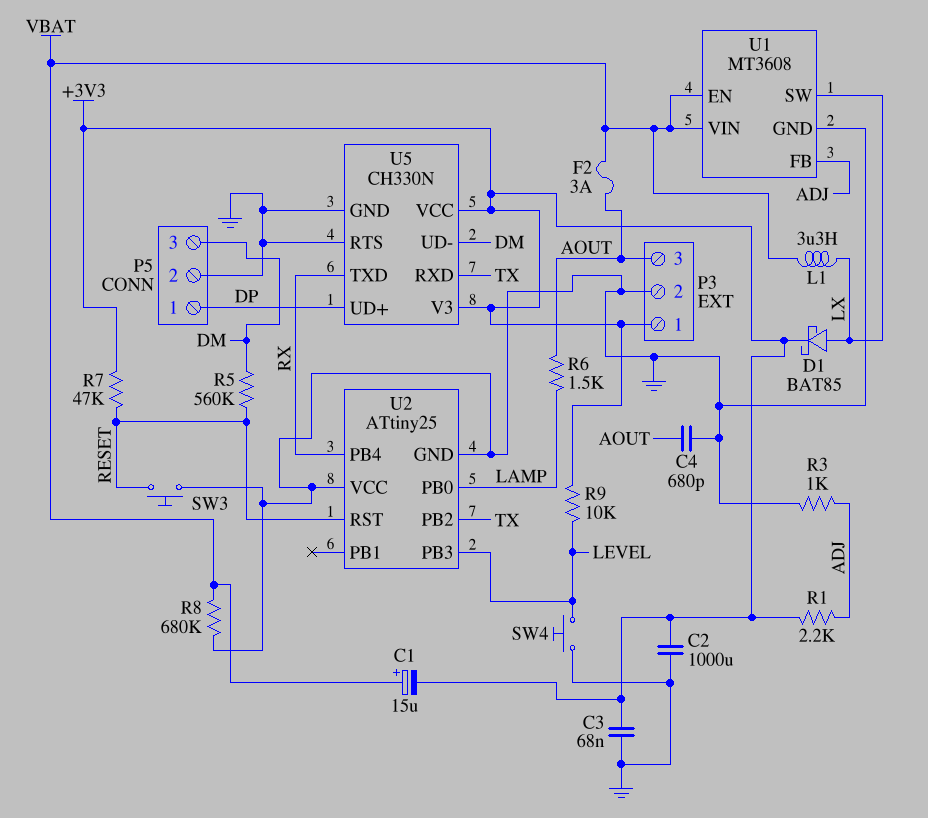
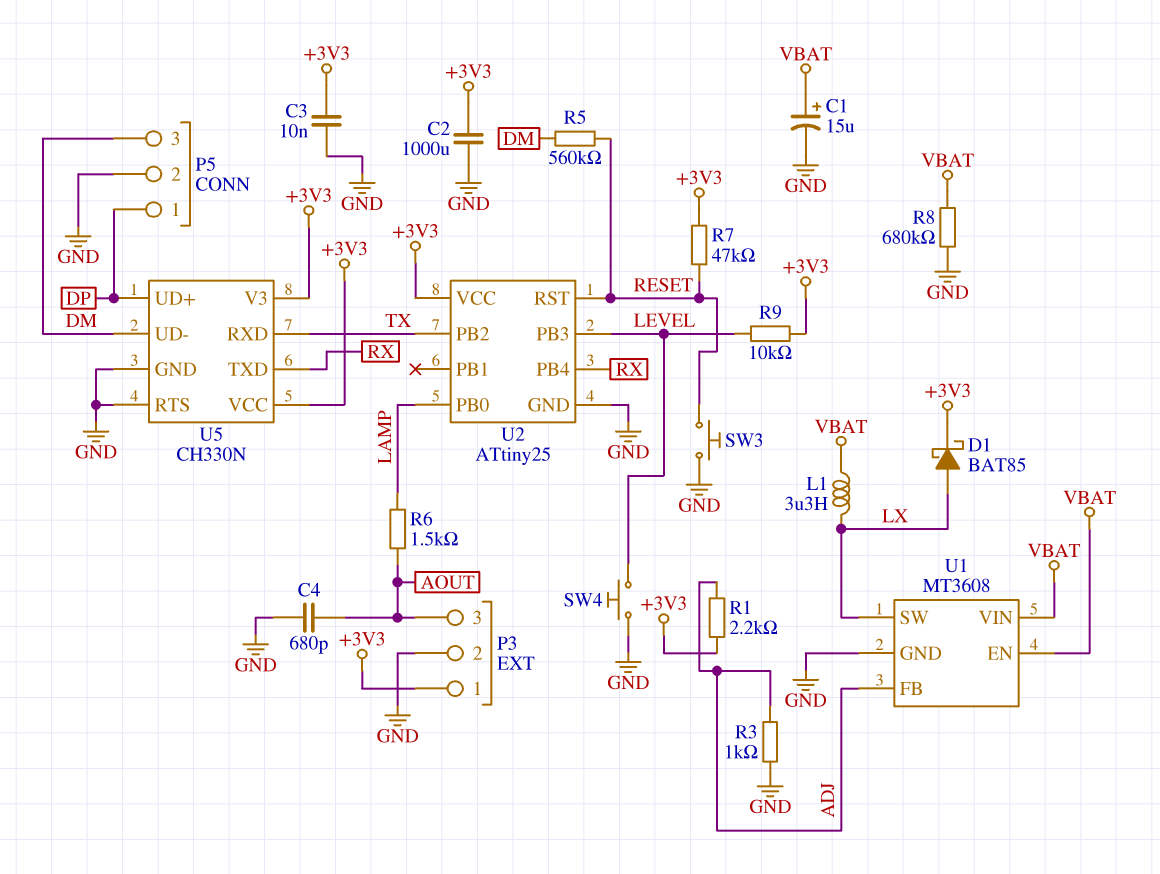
C1: 15uF (plus VBAT, minus +3V3) -> 15uF (plus VBAT, minus GND)
C3: 68nF (+3V3, GND) -> 10nF (+3V3, GND)
F2: 3A (AOUT, VBAT) -> none
U2 pin VCC: GND -> +3V3

